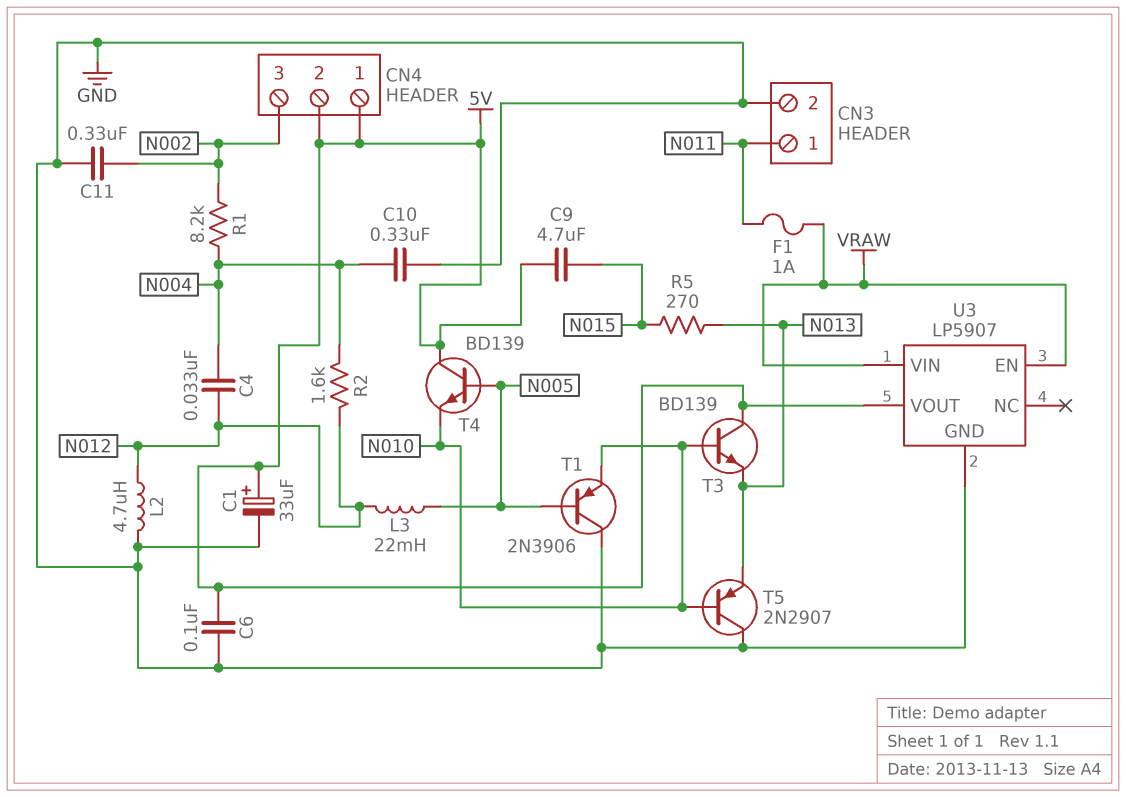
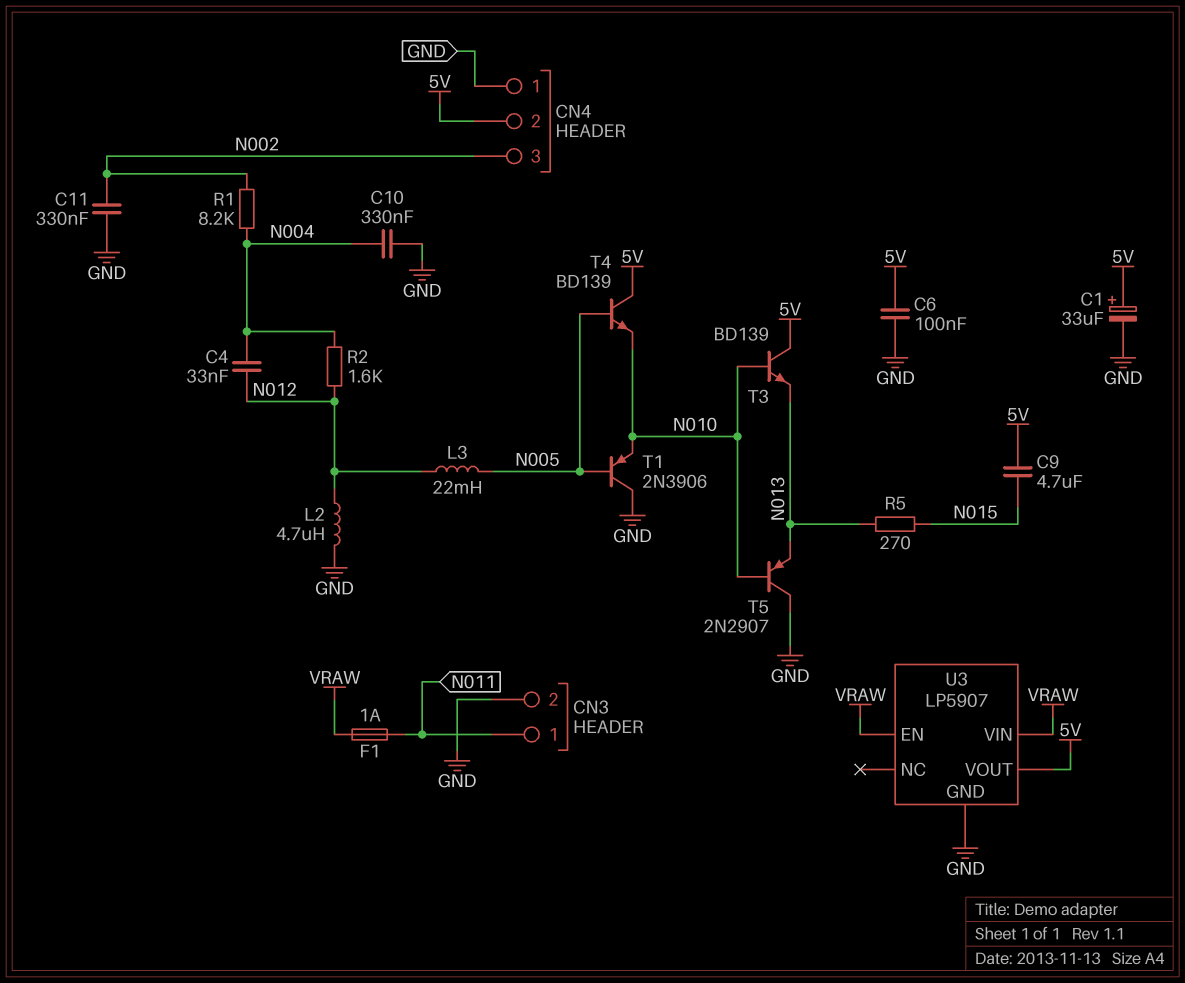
CN4 pin 1: 5V -> GND

